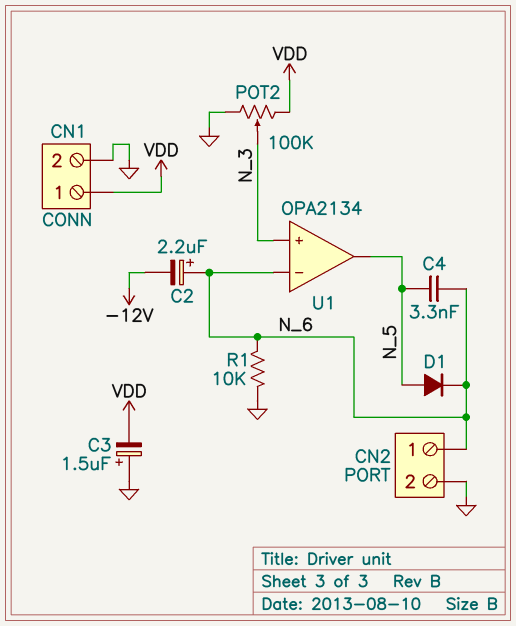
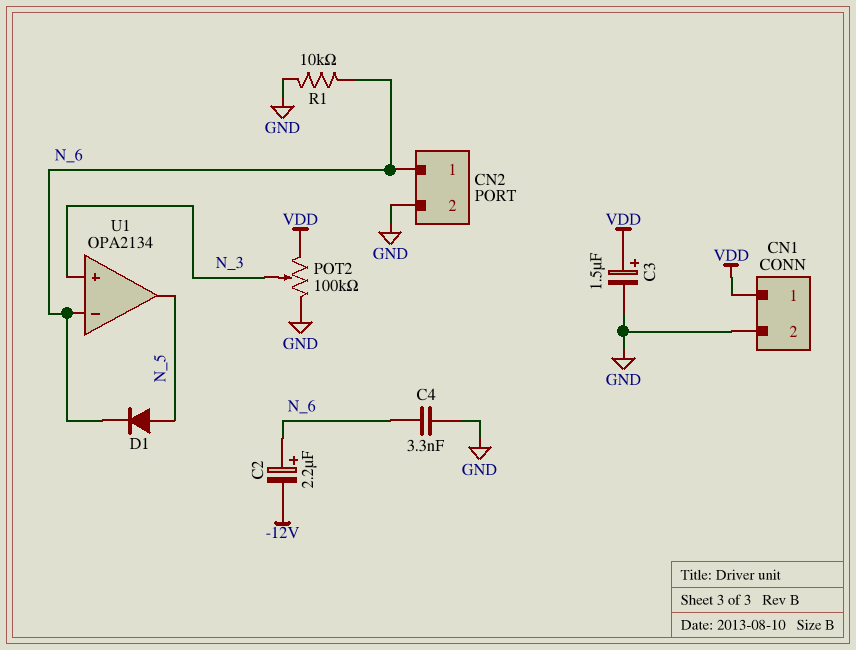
C3: 1.5uF (plus GND, minus VDD) -> 1.5uF (plus VDD, minus GND)
C4: 3.3nF (N_5, N_6) -> 3.3nF (GND, N_6)

